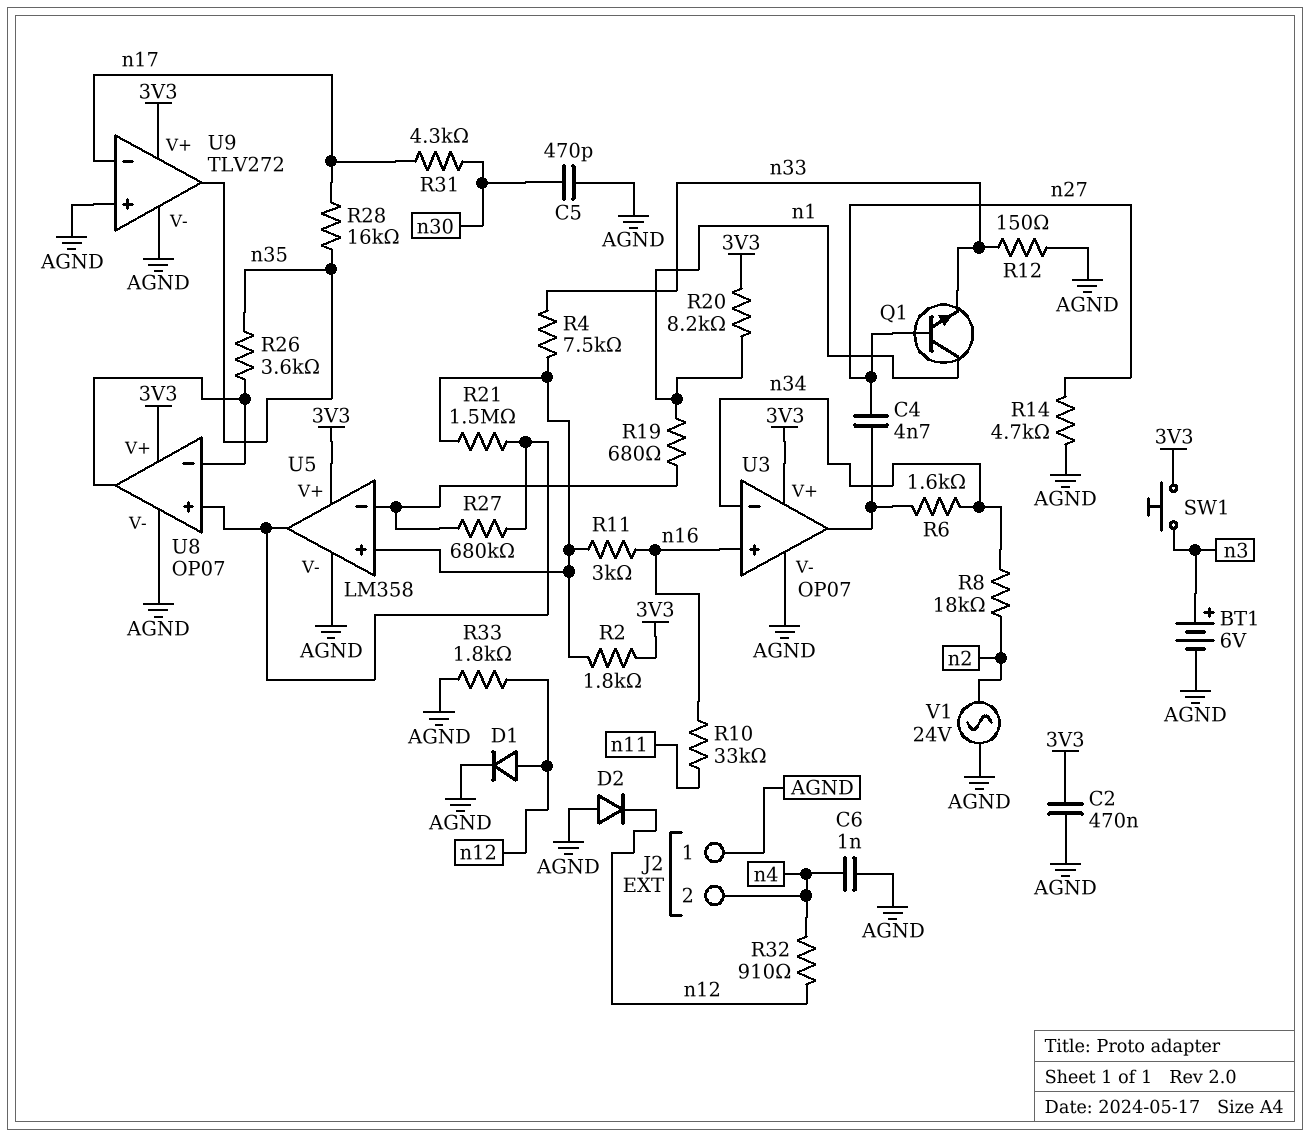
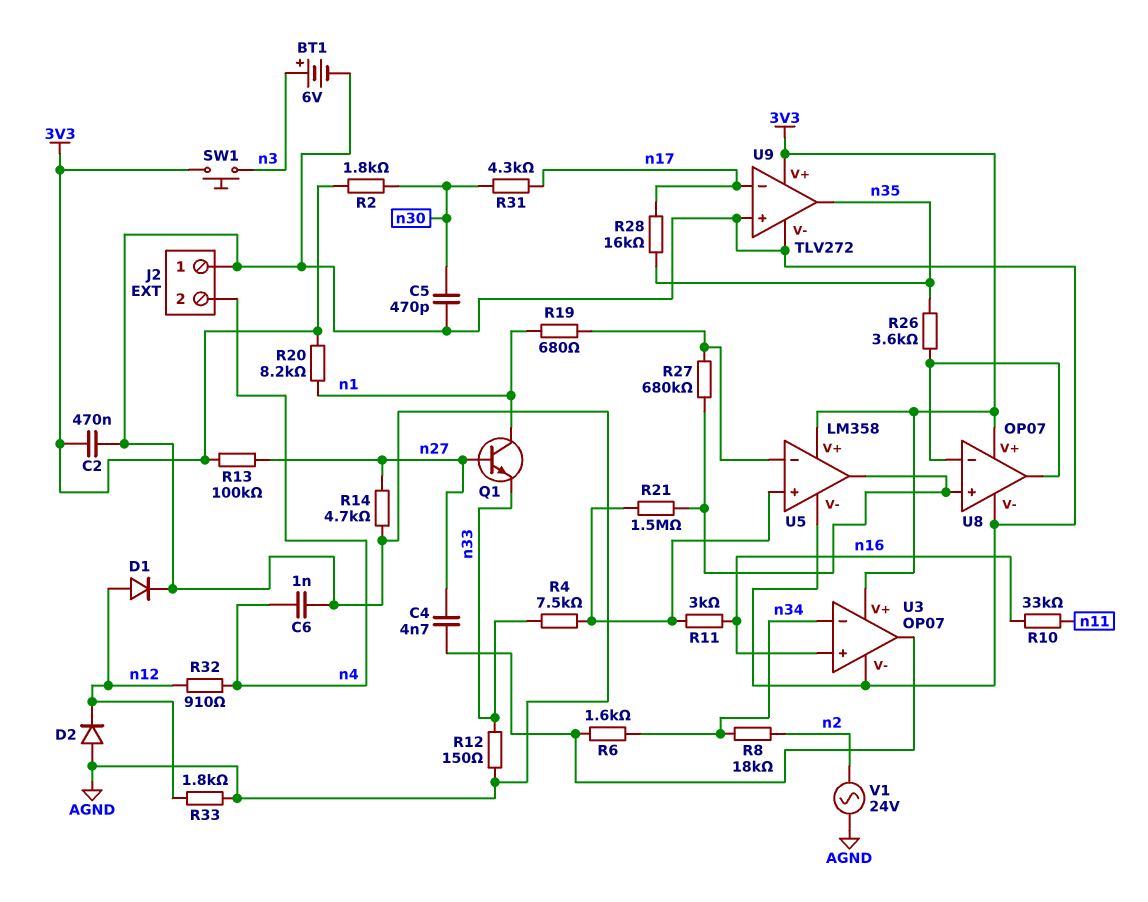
R2: 1.8k (3V3, U5/in+) -> 1.8k (3V3, n30)
R13: none -> 100k (3V3, n27)

